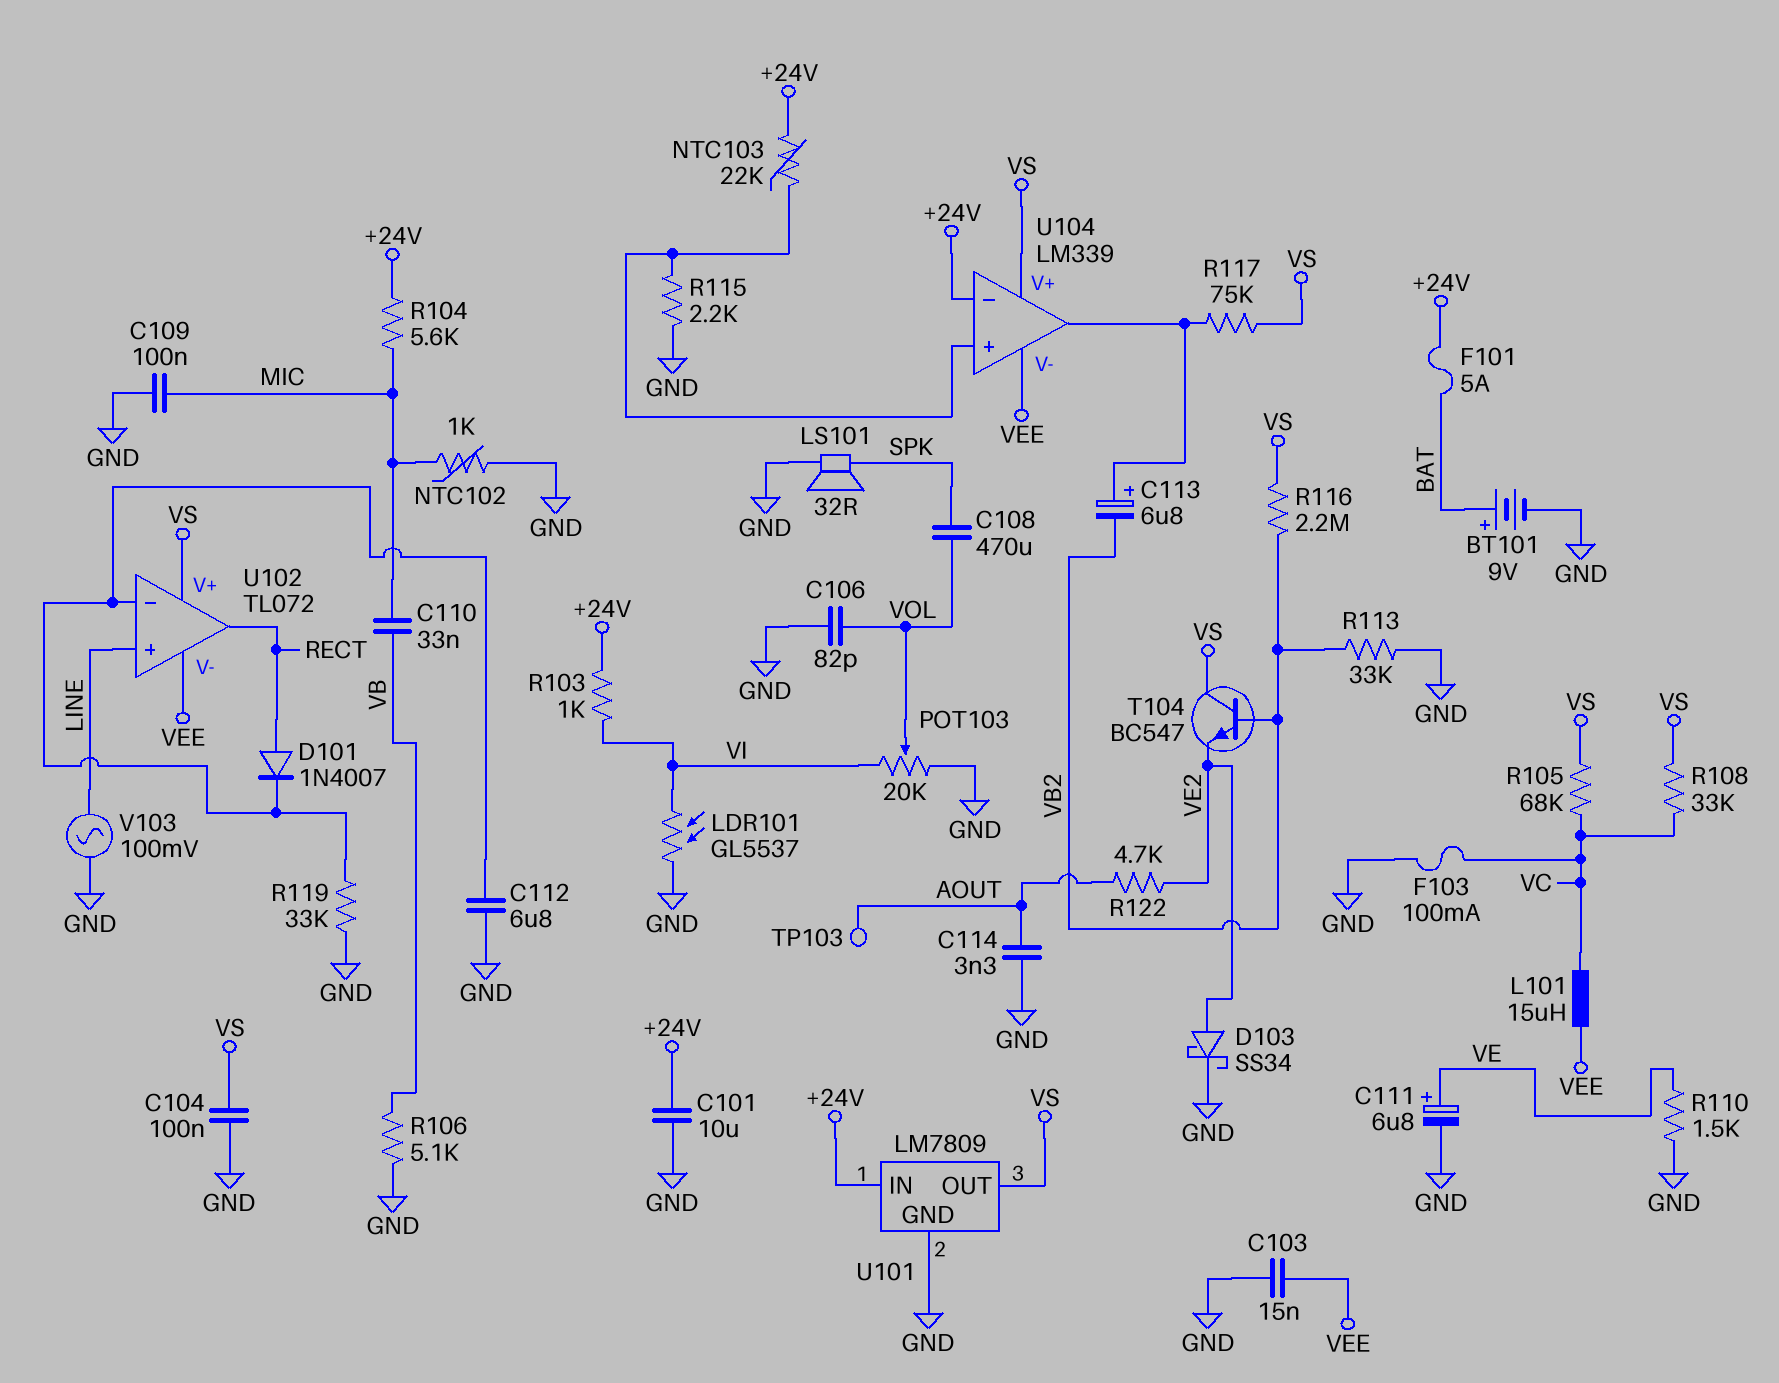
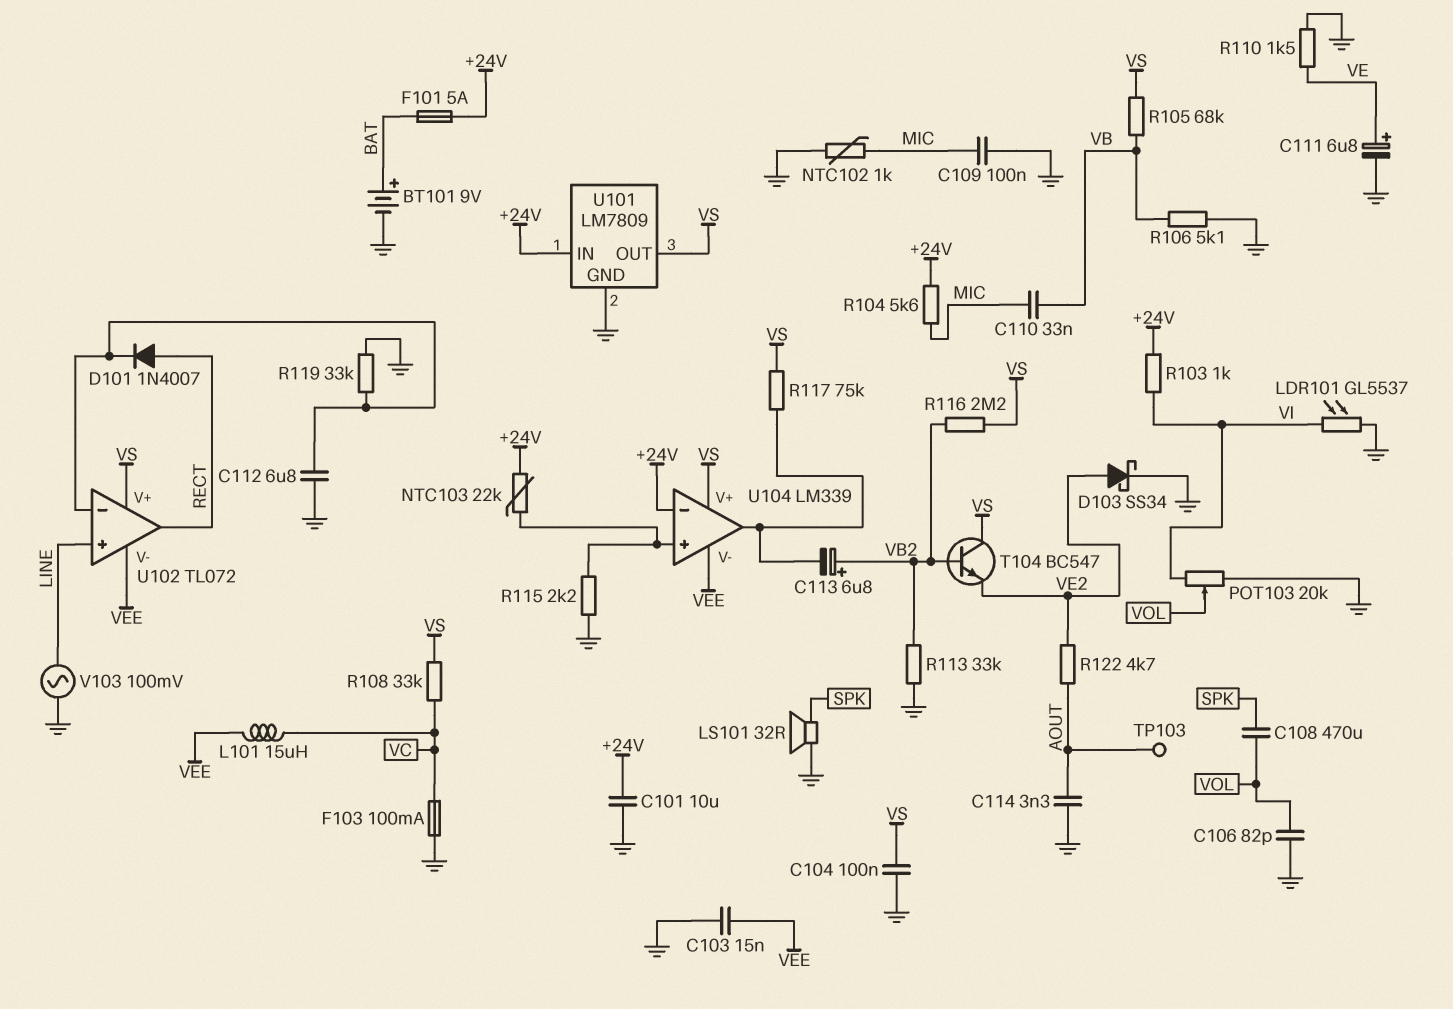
C113: 6.8uF (plus U104/out, minus VB2) -> 6.8uF (plus VB2, minus U104/out)
R105: 68k (VC, VS) -> 68k (VB, VS)

